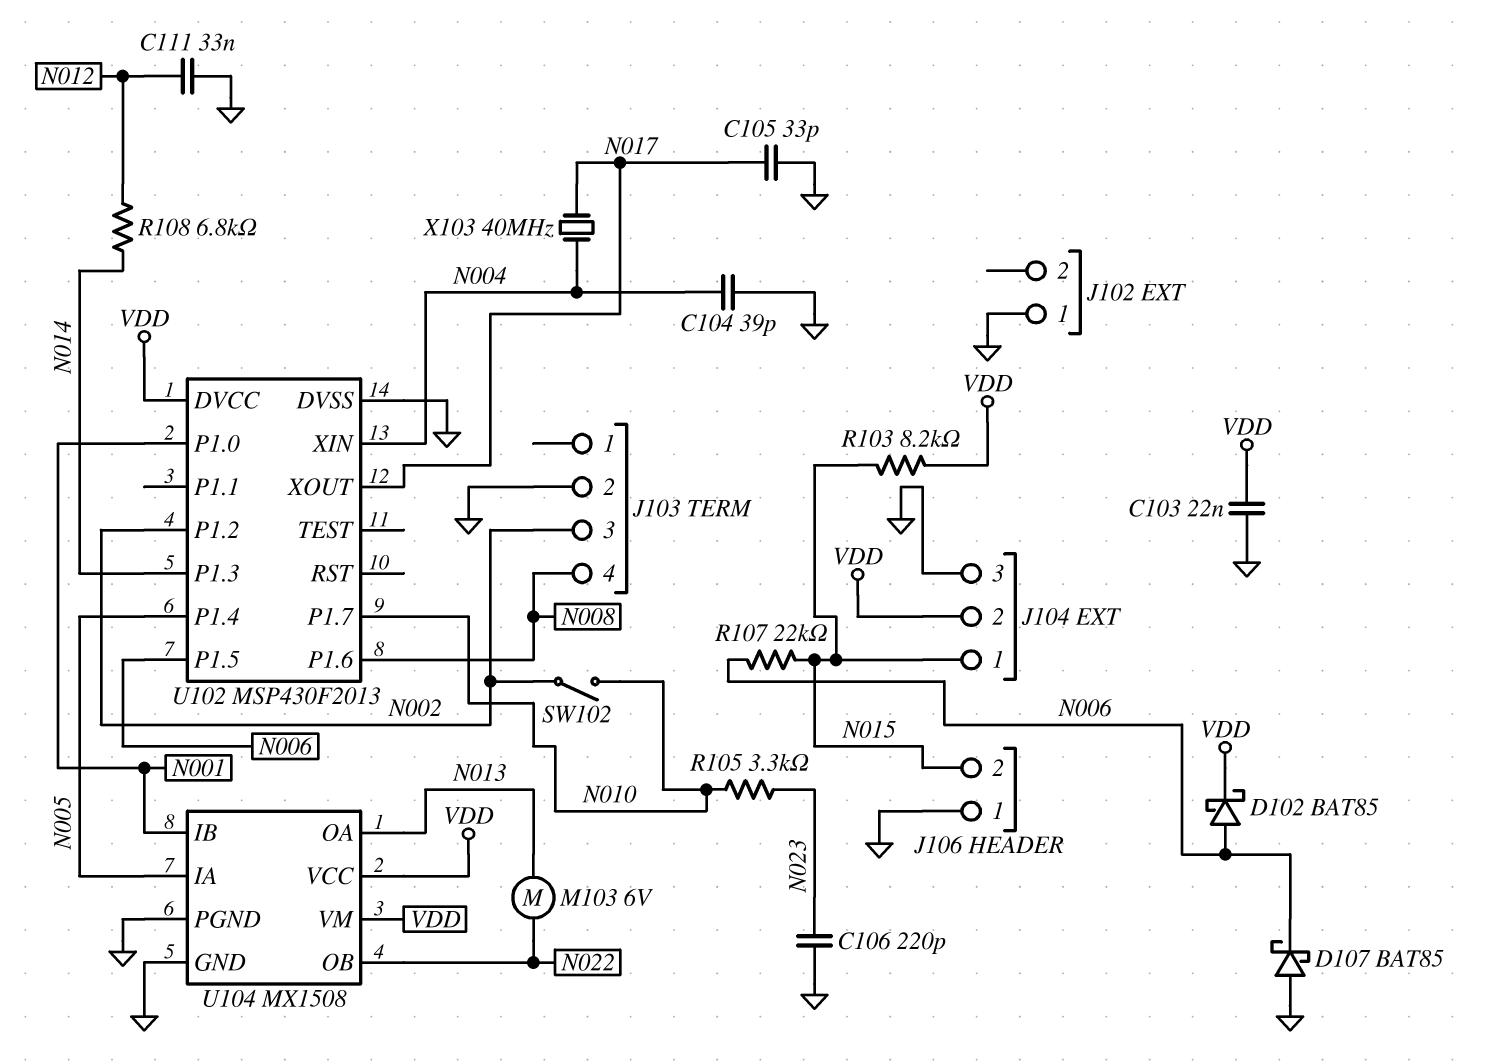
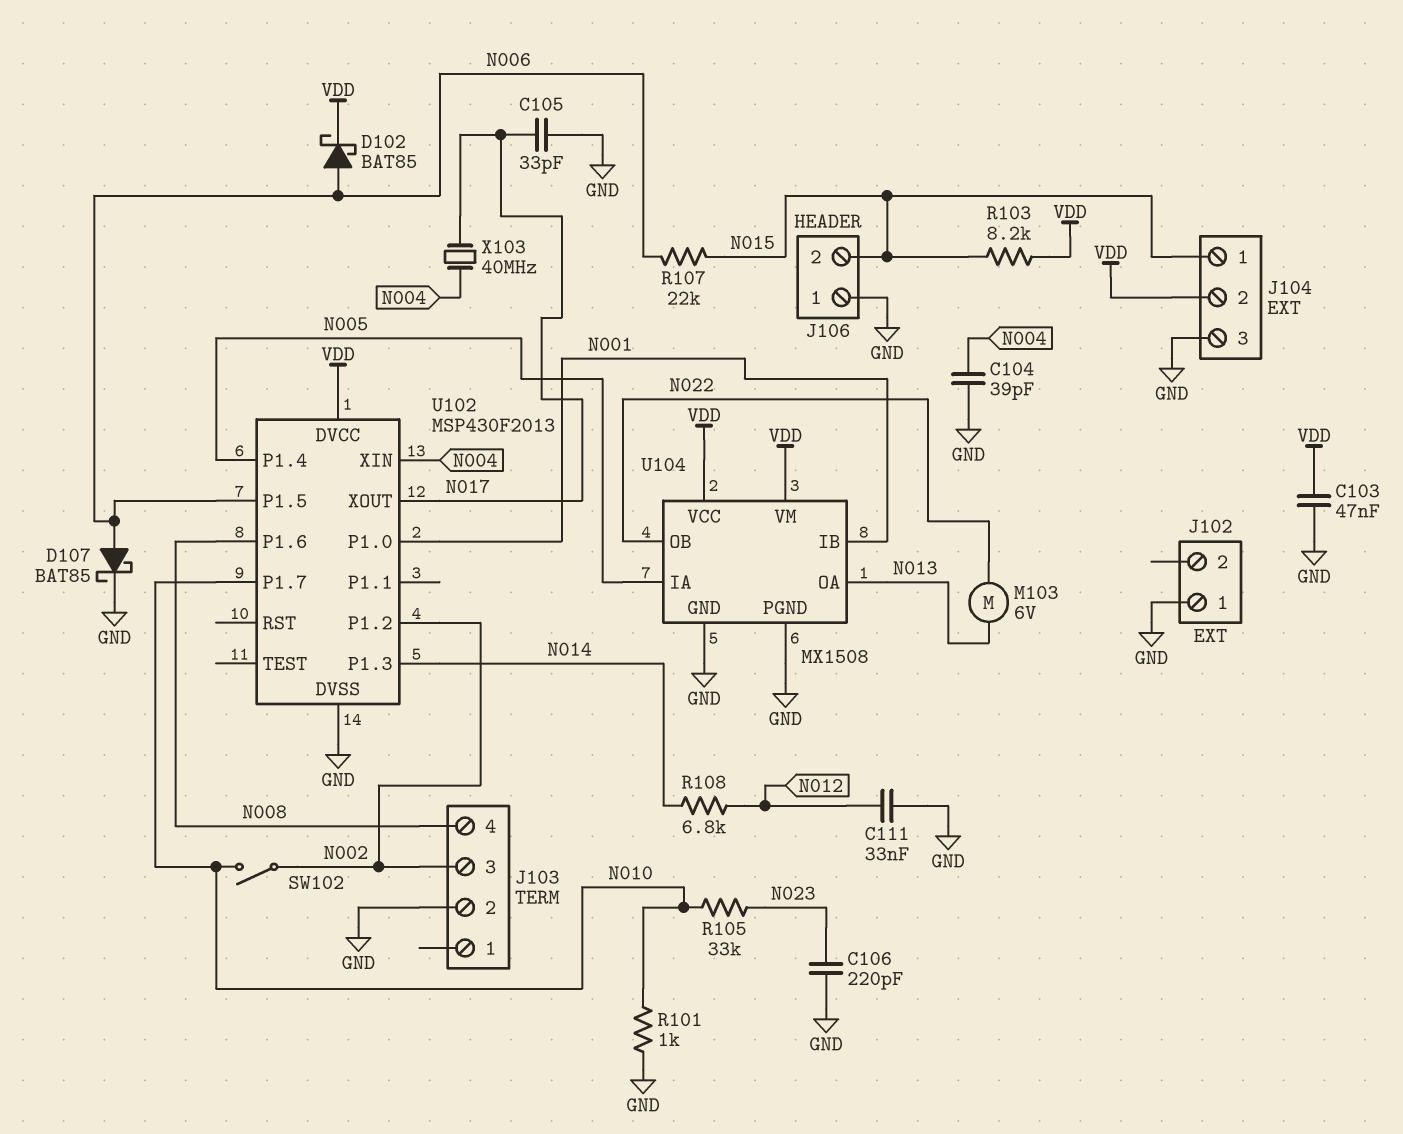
C103: 22nF (GND, VDD) -> 47nF (GND, VDD)
D107: schottky BAT85 (A GND, K N006) -> schottky BAT85 (A N006, K GND)
R101: none -> 1k (GND, N010)
R105: 3.3k (N010, N023) -> 33k (N010, N023)

